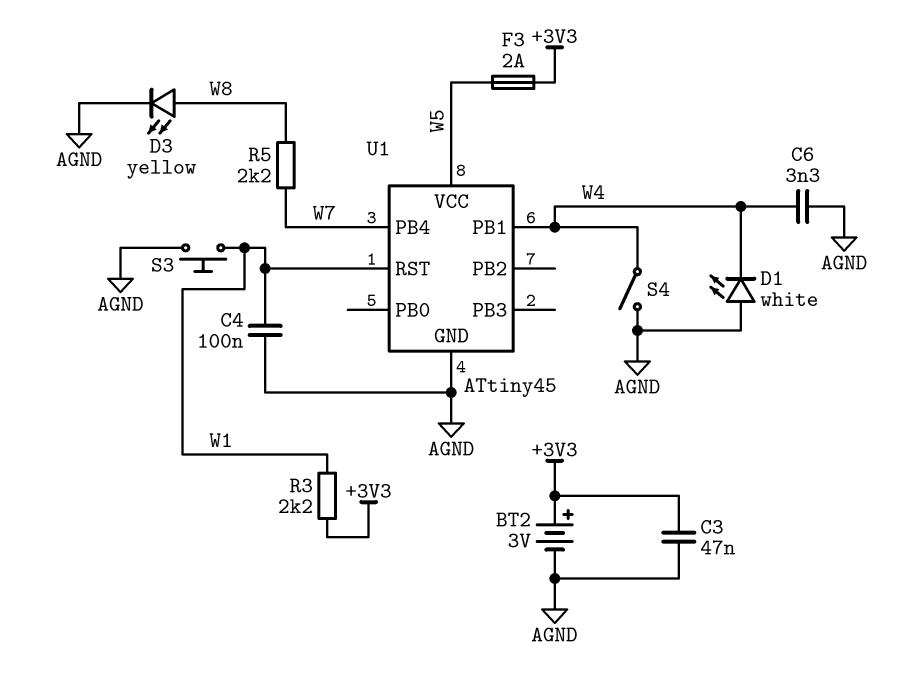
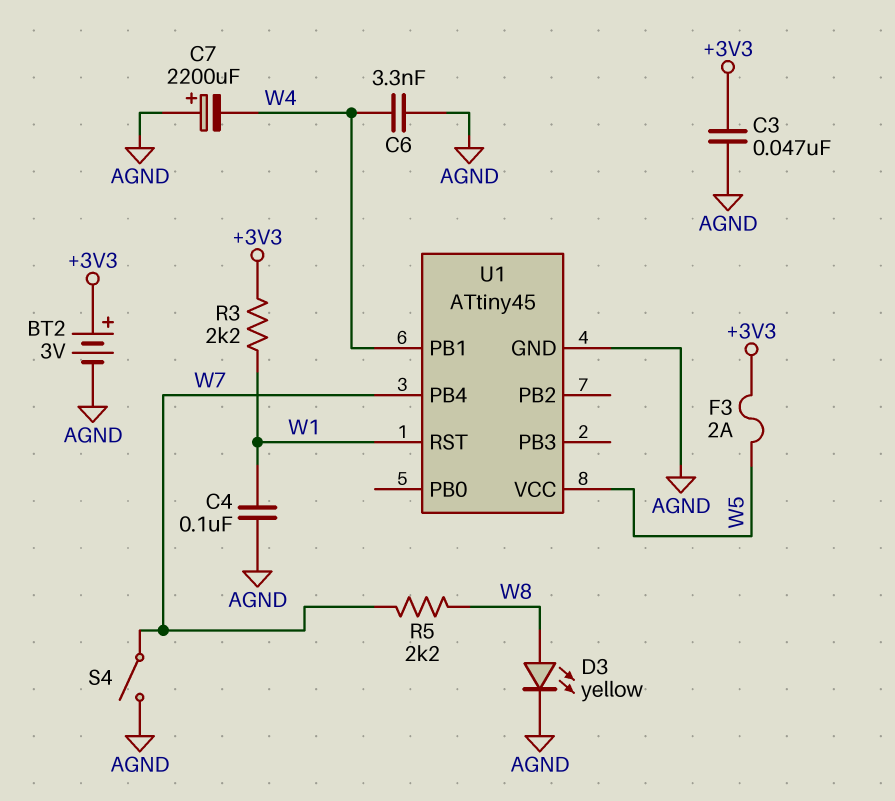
C7: none -> 2200uF (plus AGND, minus W4)
D1: LED white (A AGND, K W4) -> none
S3: button (AGND, W1) -> none
S4: switch (AGND, W4) -> switch (AGND, W7)

